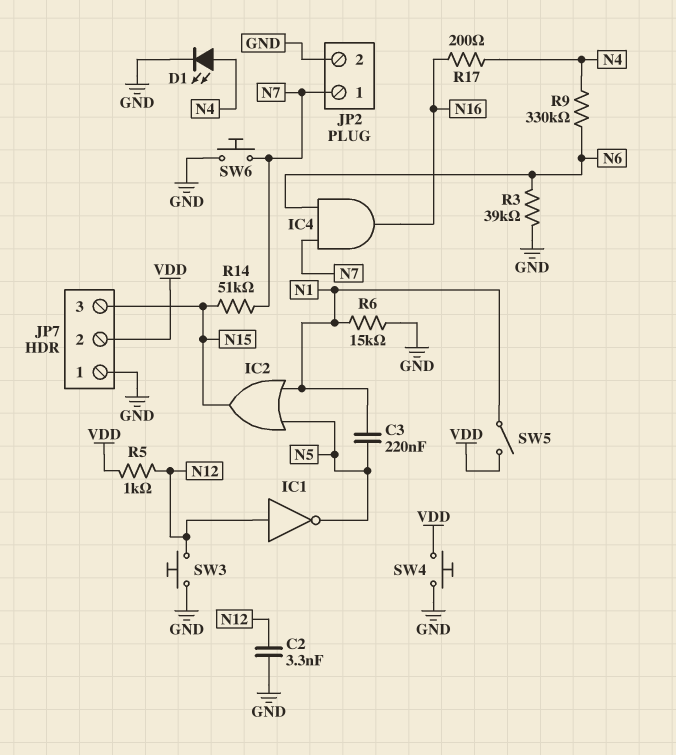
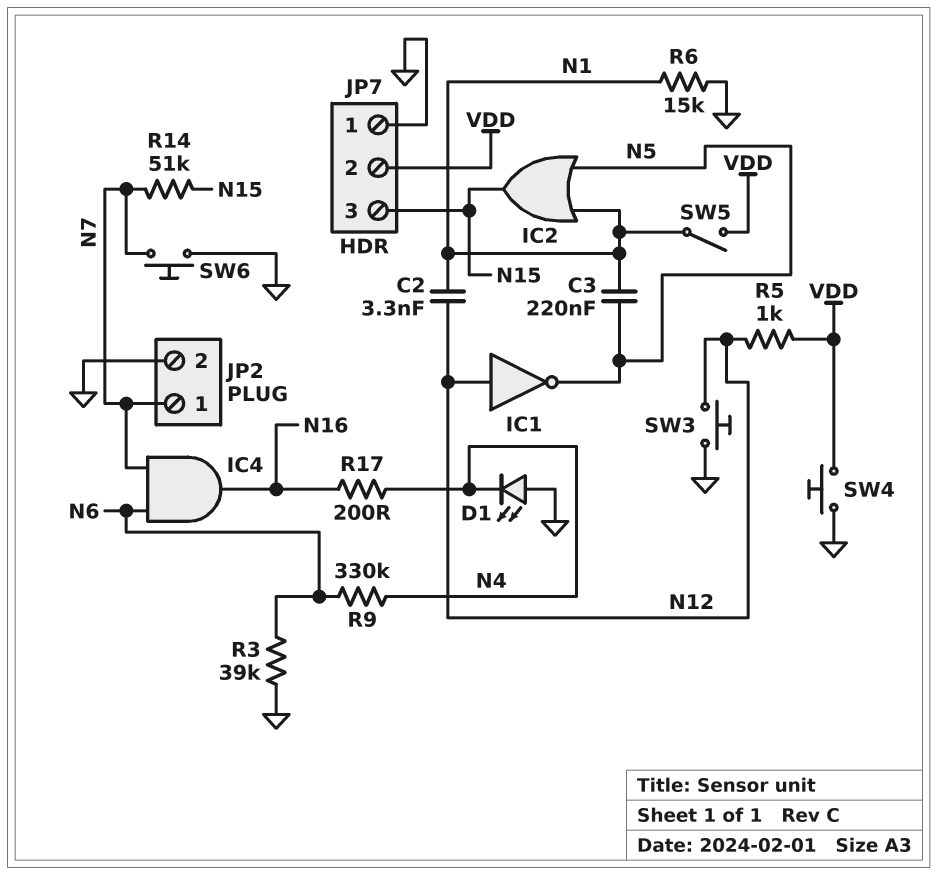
C2: 3.3nF (GND, N12) -> 3.3nF (N1, N12)
D1: LED (A N4, K GND) -> LED (A GND, K N4)

